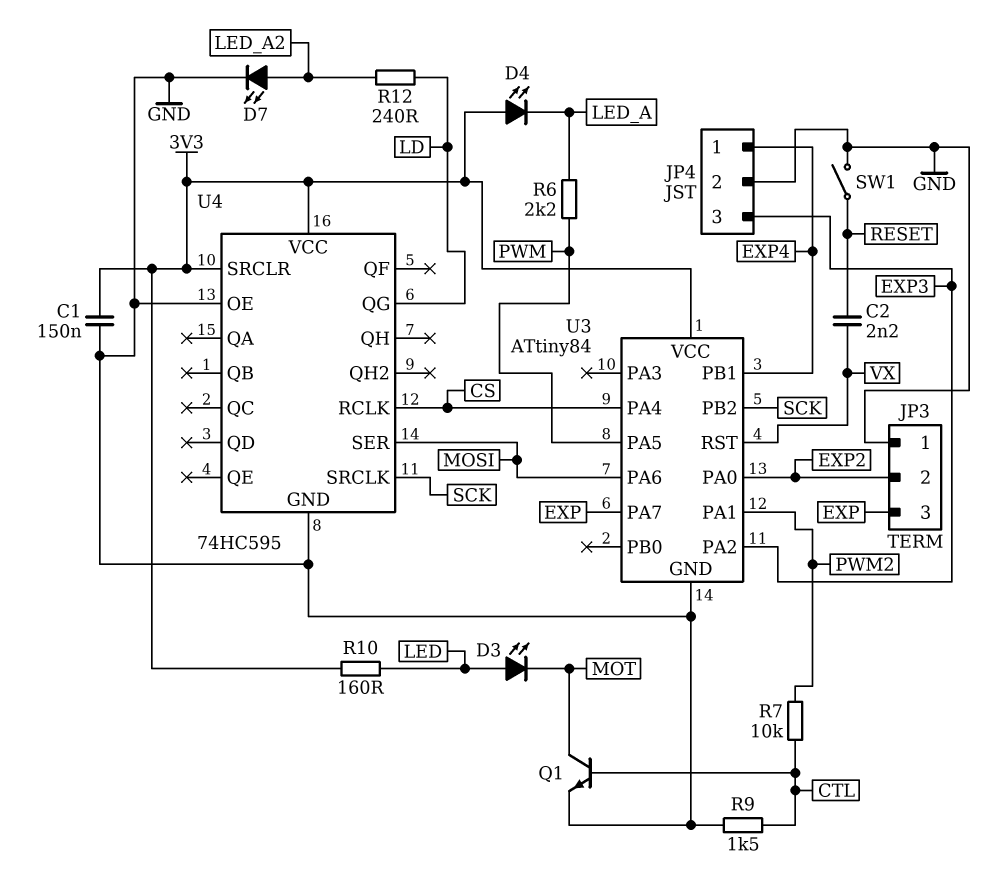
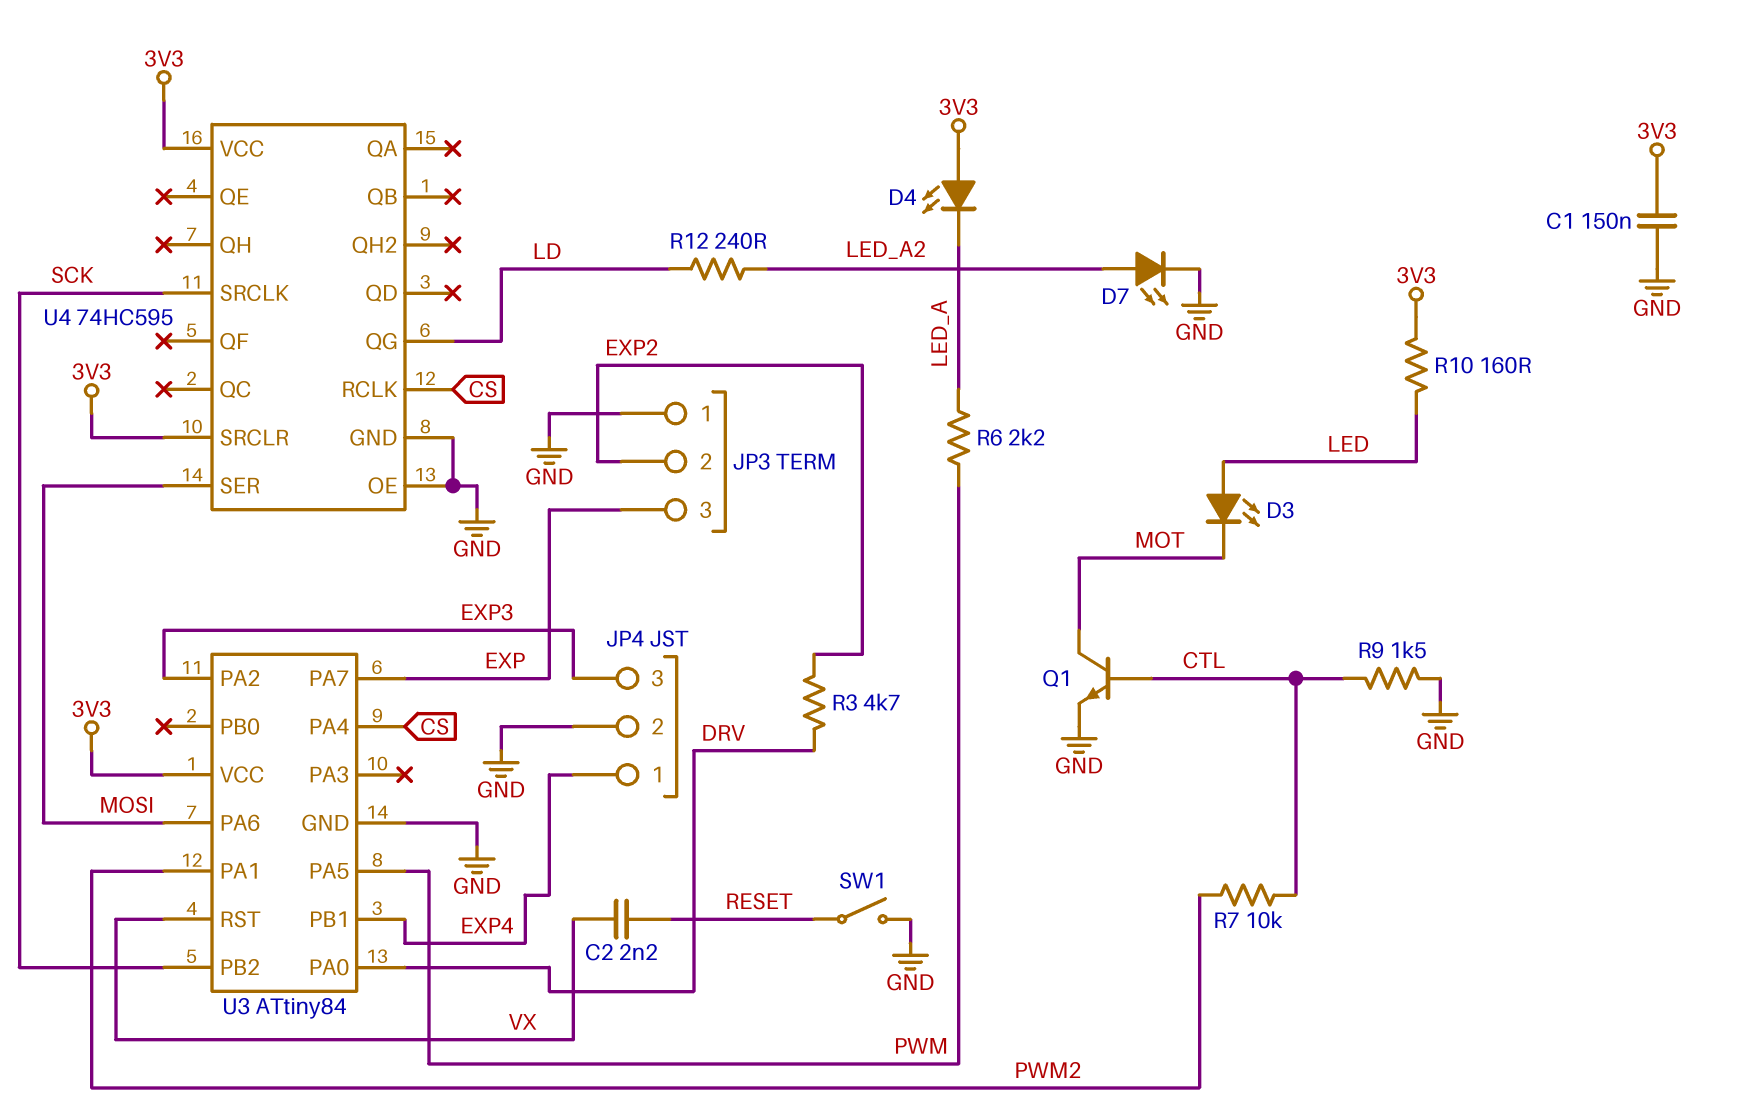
R3: none -> 4.7k (DRV, EXP2)
U3 pin PA0: EXP2 -> DRV

